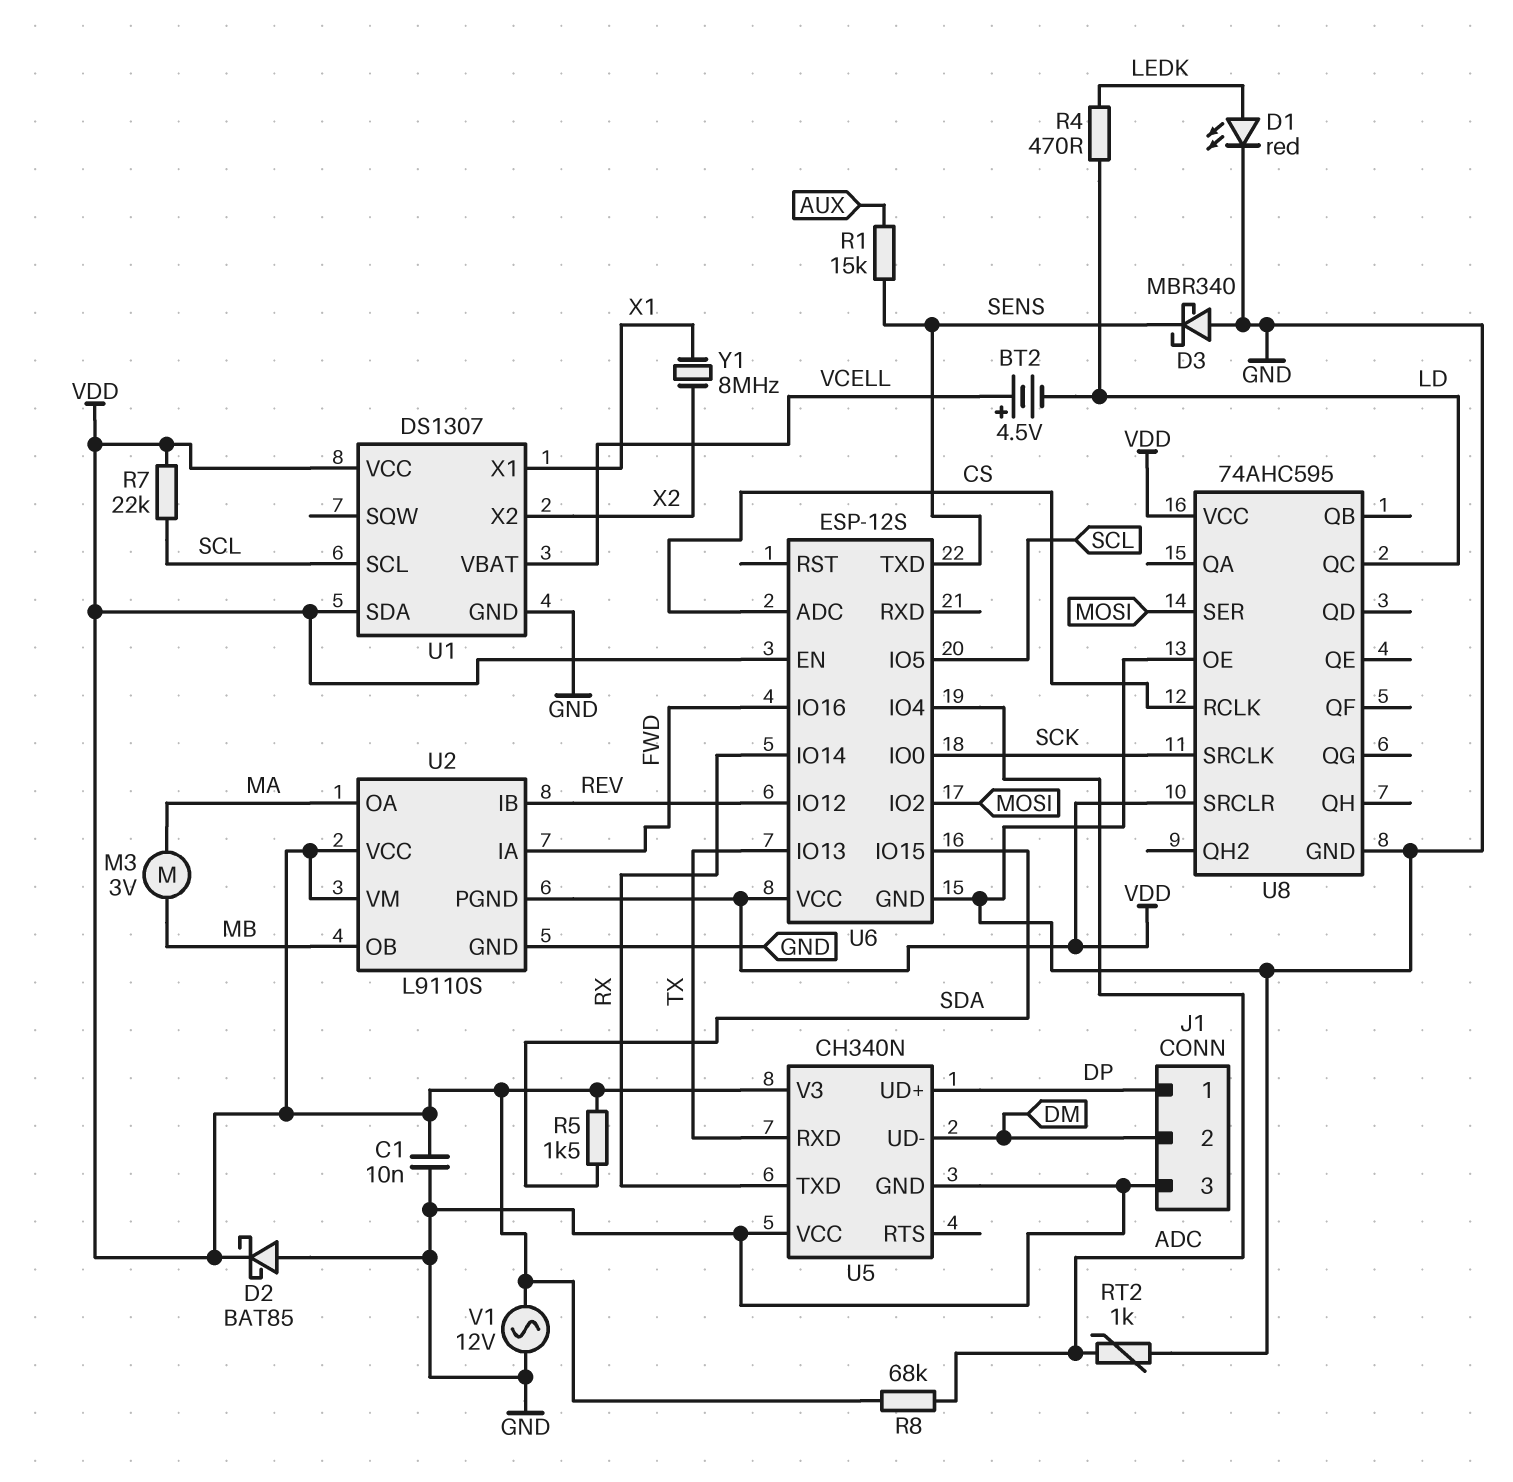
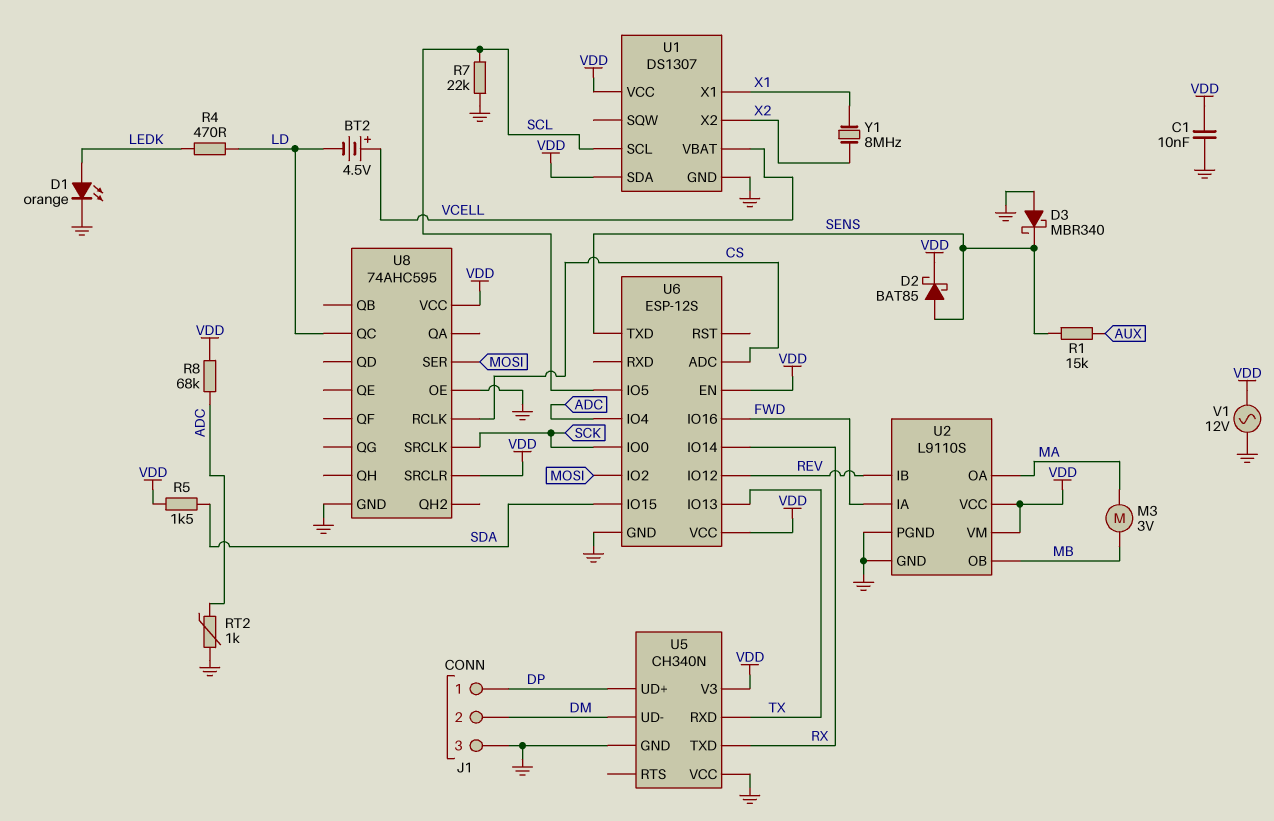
D1: LED red (A LEDK, K GND) -> LED orange (A LEDK, K GND)
D2: schottky BAT85 (A GND, K VDD) -> schottky BAT85 (A SENS, K VDD)
R7: 22k (SCL, VDD) -> 22k (GND, SCL)
U2 pin PGND: VDD -> GND

